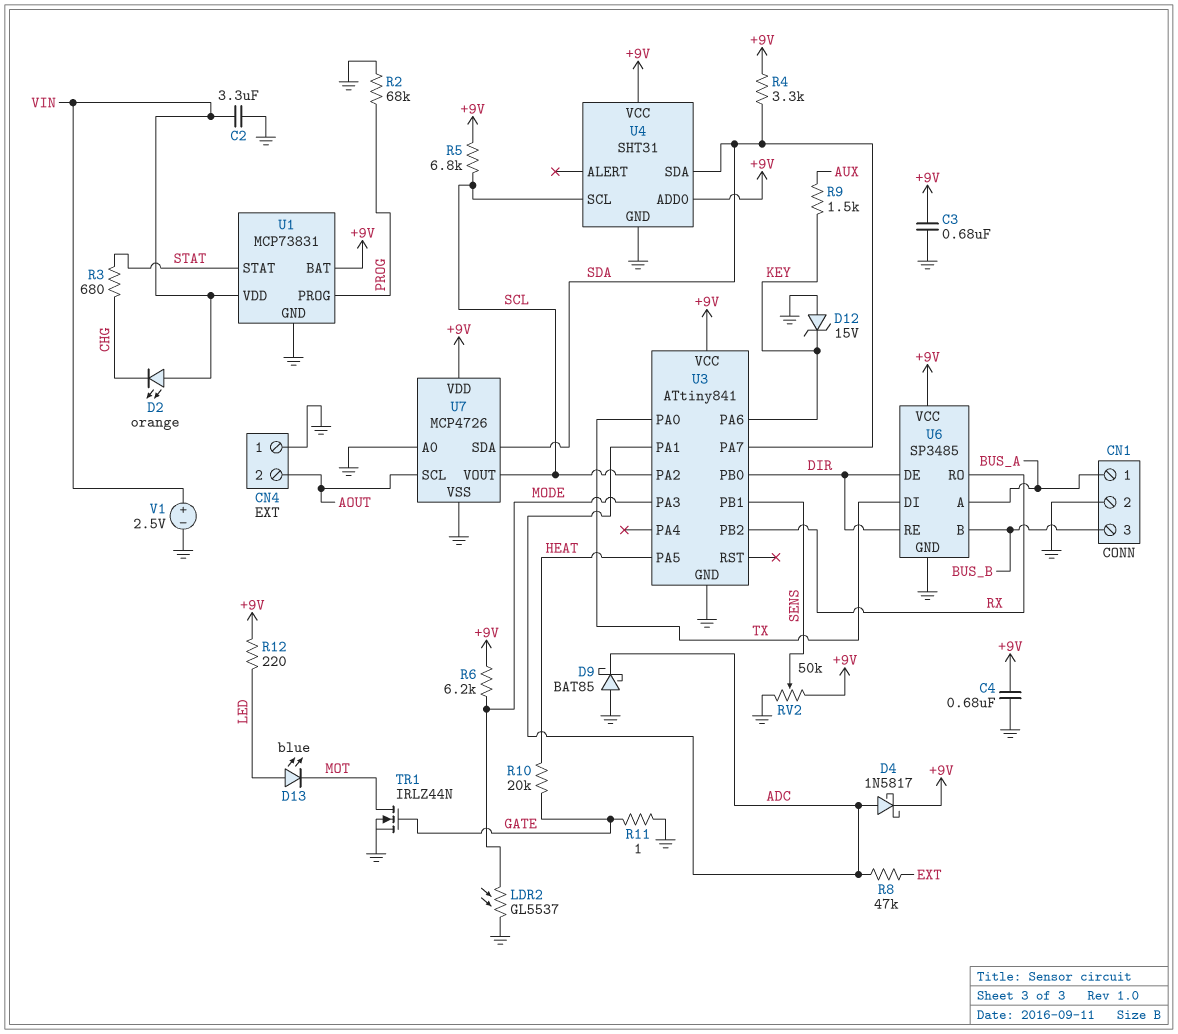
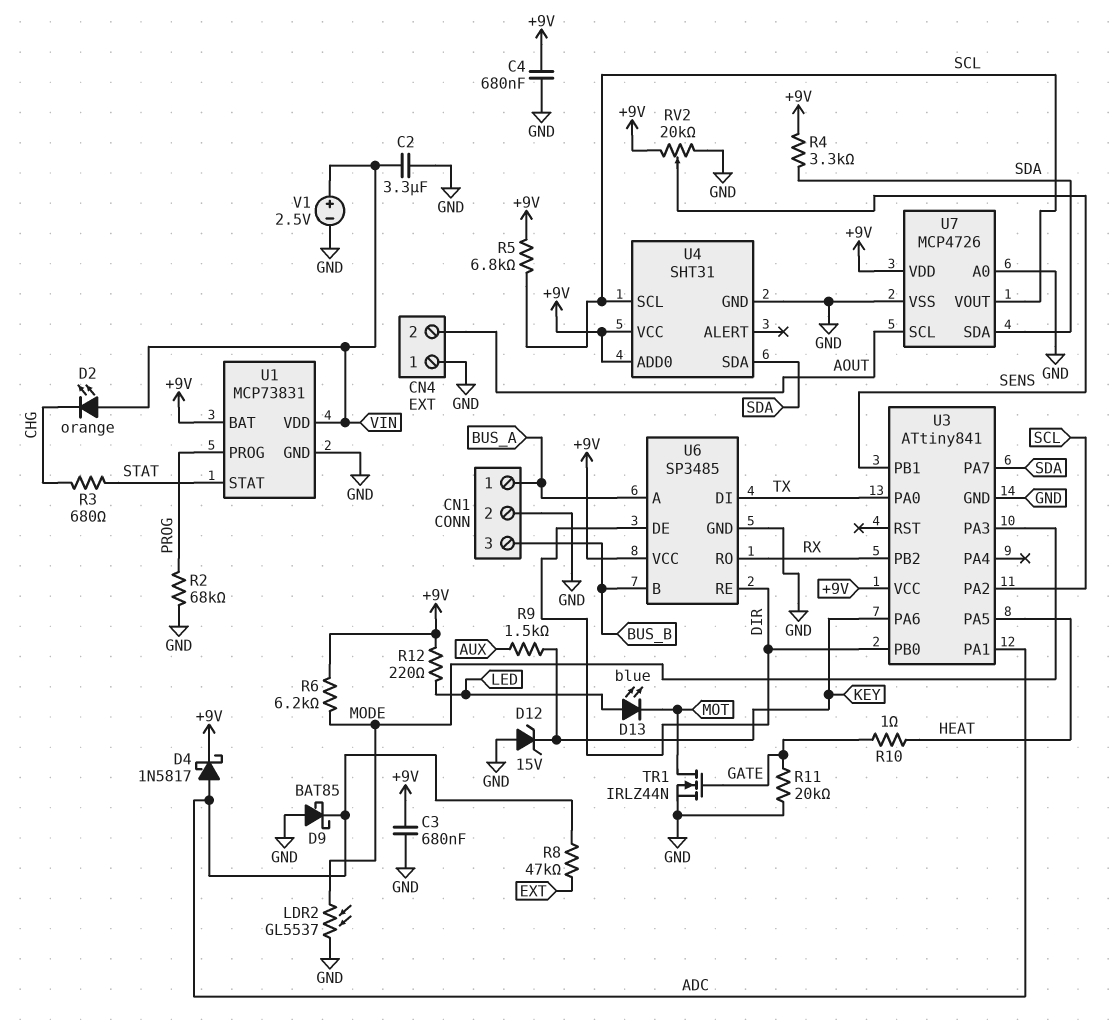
R10: 20k (GATE, HEAT) -> 1 (GATE, HEAT)
R11: 1 (GATE, GND) -> 20k (GATE, GND)
RV2: 50k (+9V, GND, wiper SENS) -> 20k (+9V, GND, wiper SENS)

